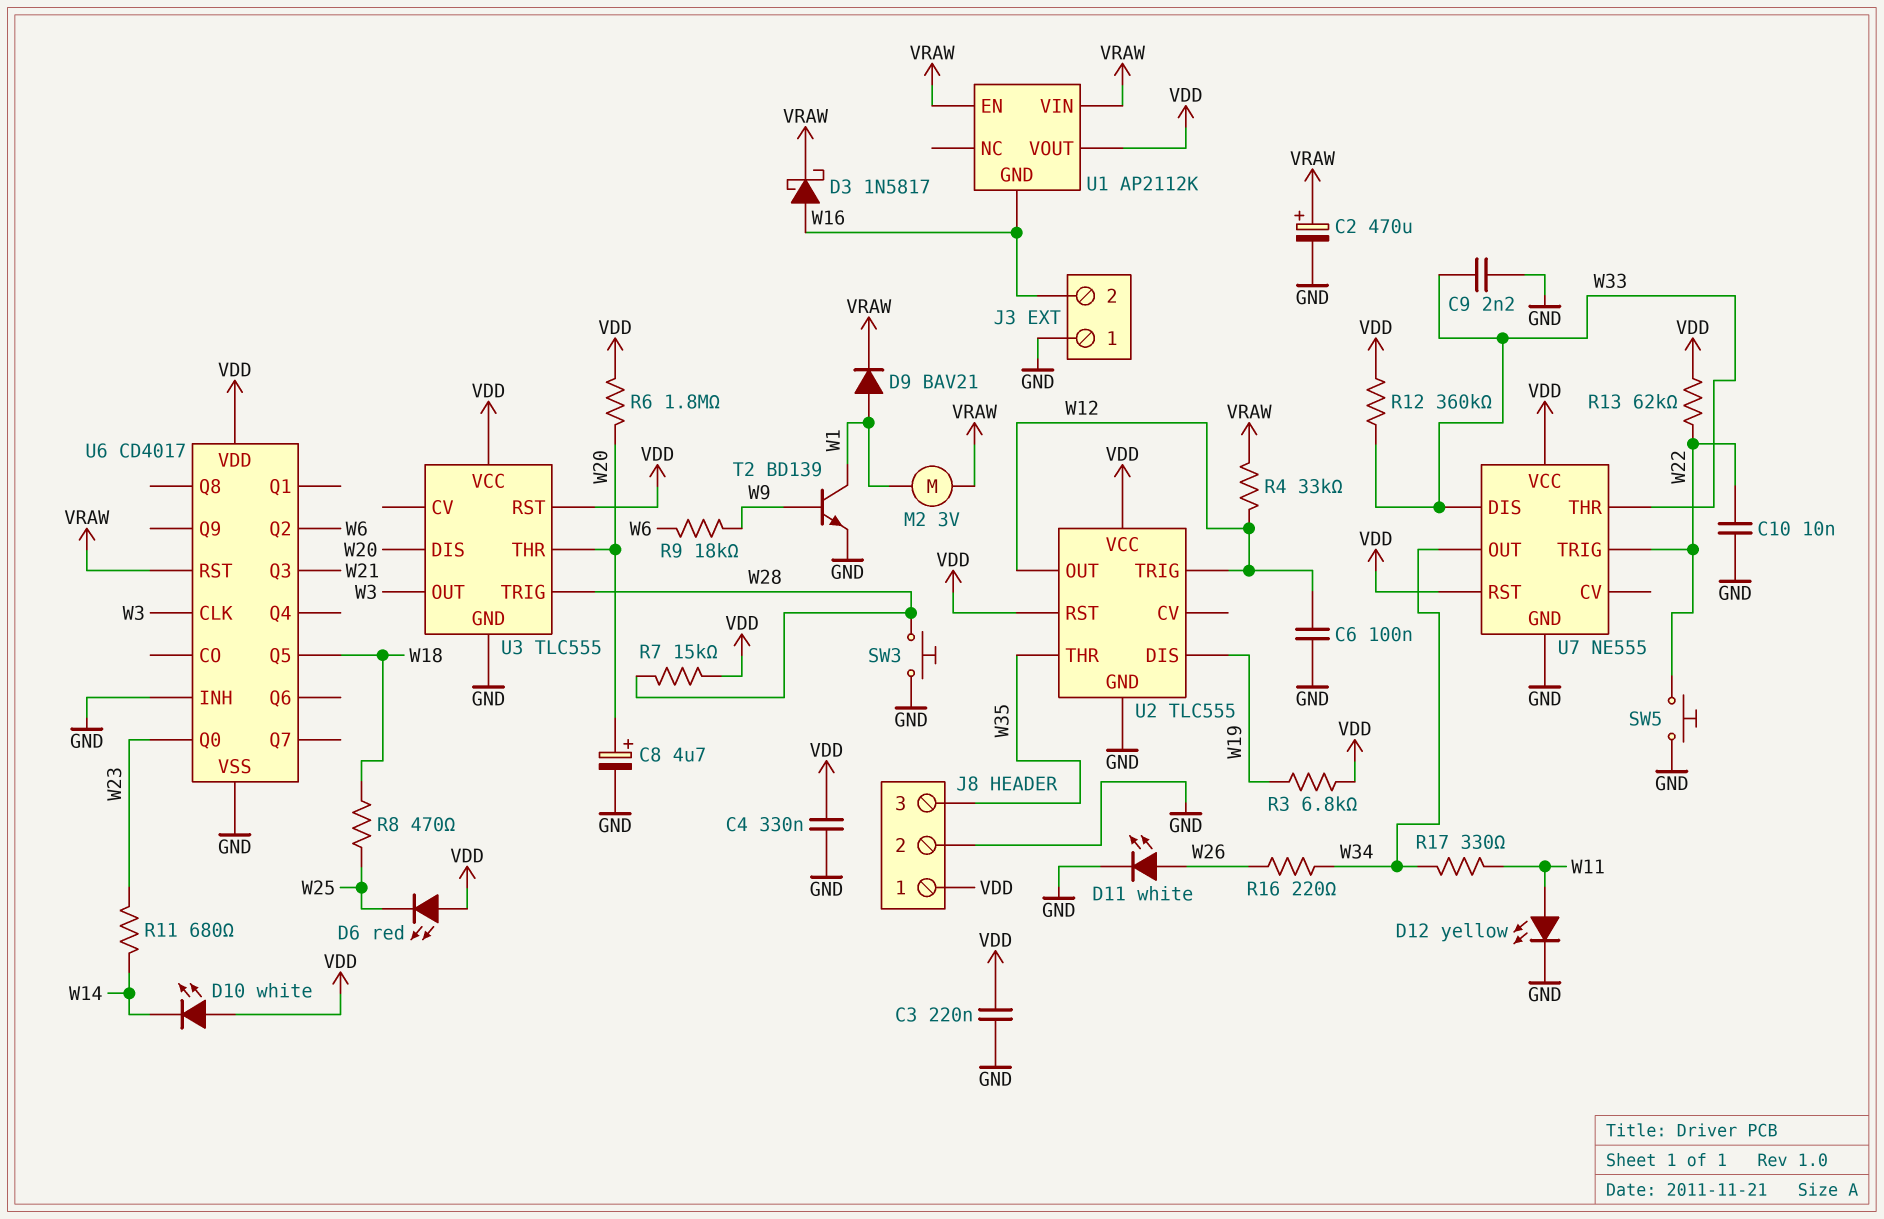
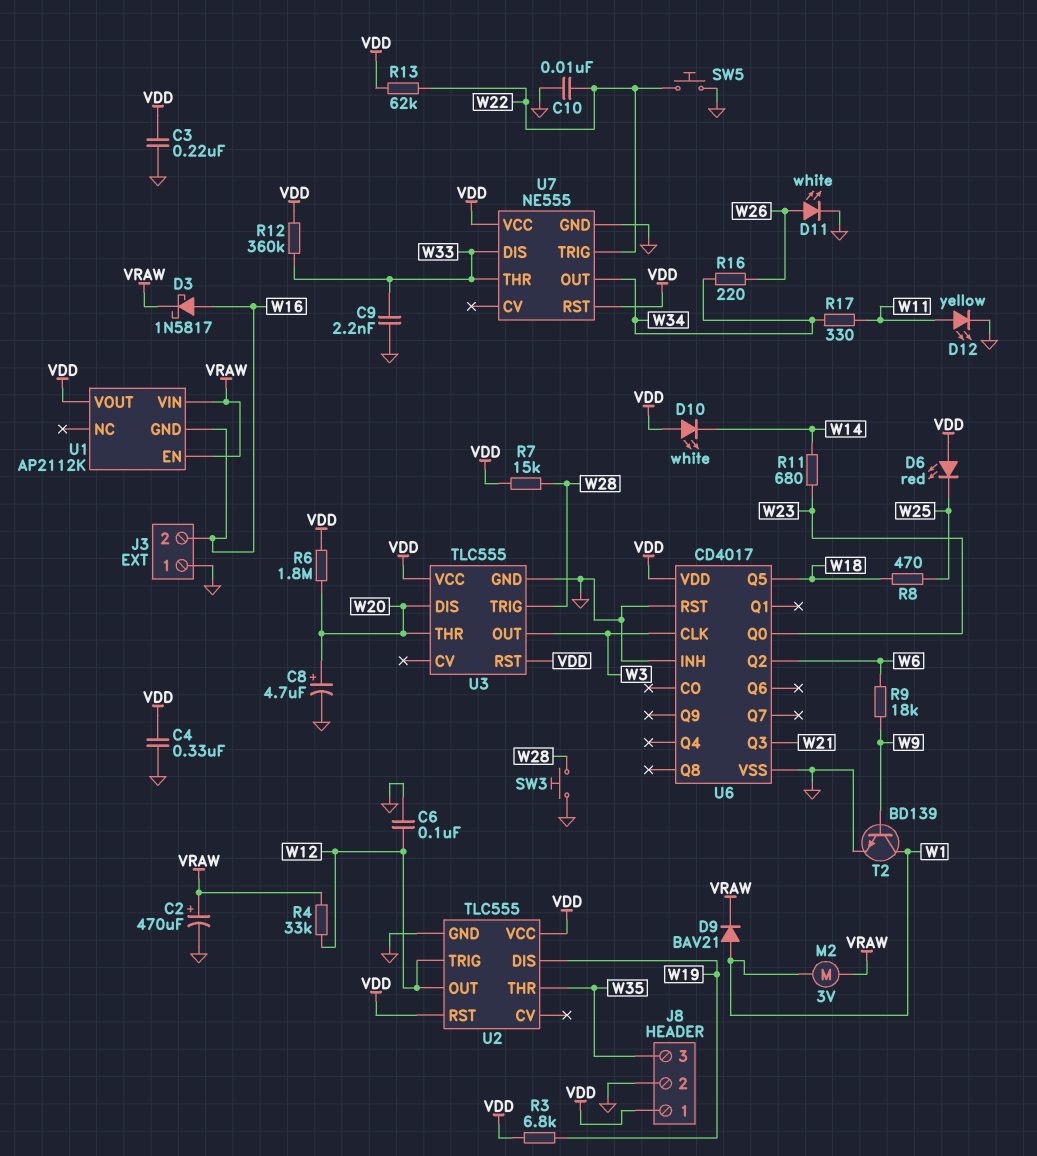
U6 pin RST: VRAW -> GND

